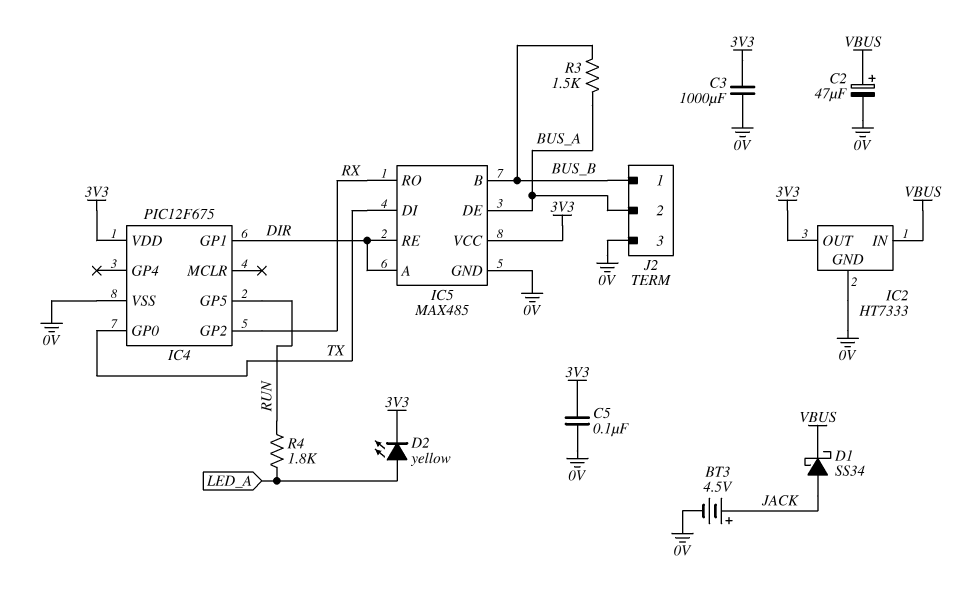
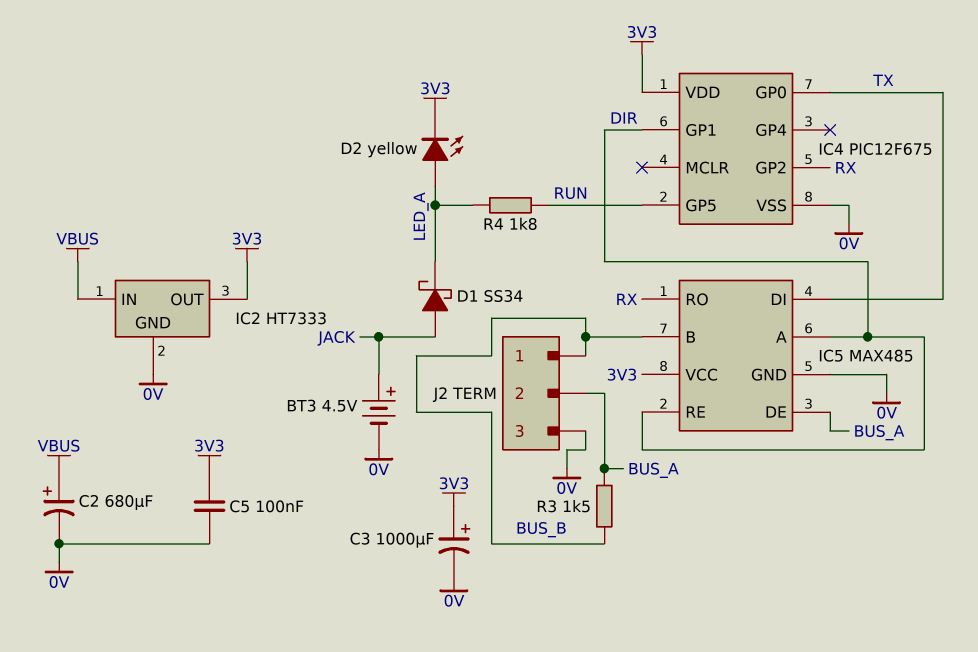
C2: 47uF (plus VBUS, minus 0V) -> 680uF (plus VBUS, minus 0V)
C3: 1000uF (0V, 3V3) -> 1000uF (plus 3V3, minus 0V)
D1: schottky SS34 (A JACK, K VBUS) -> schottky SS34 (A JACK, K LED_A)

